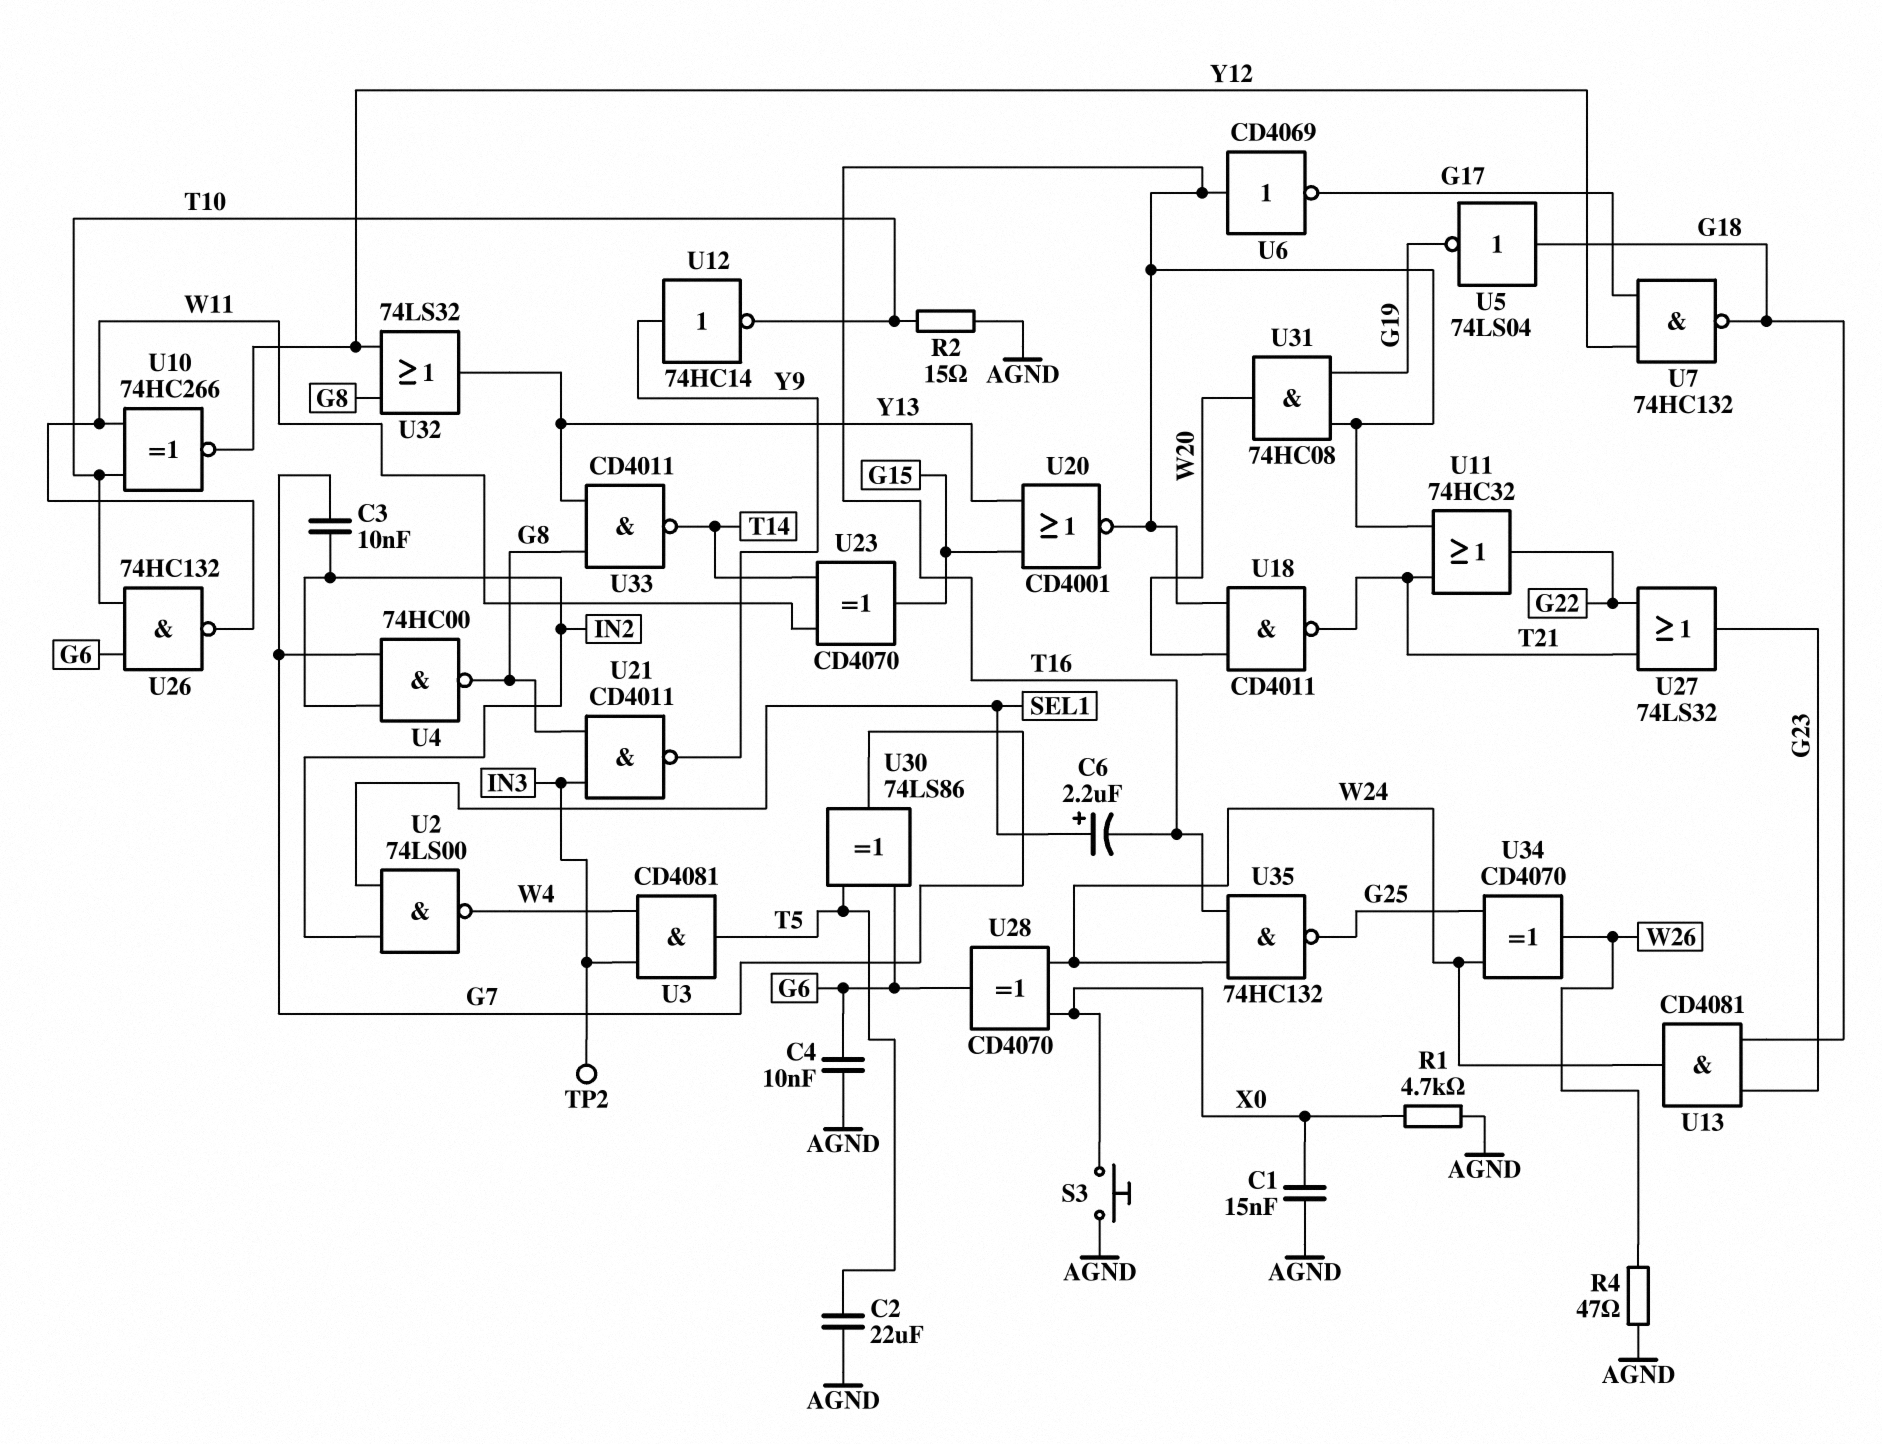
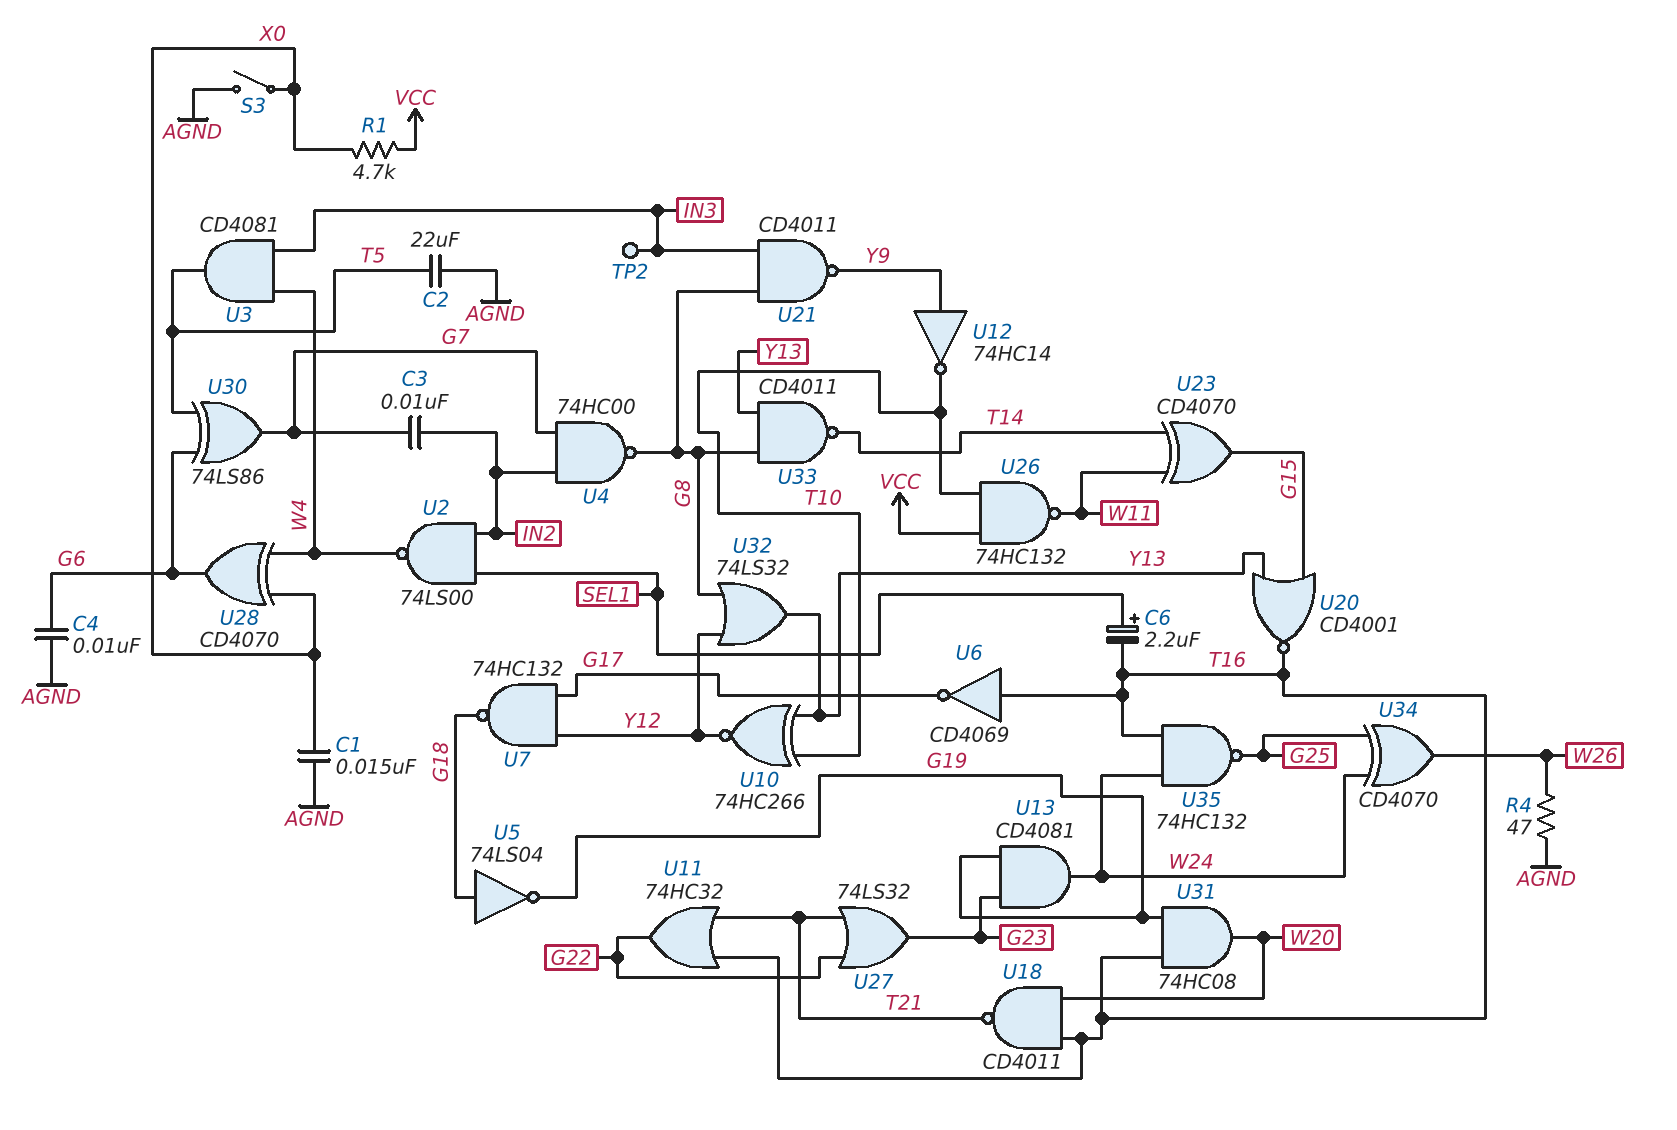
R1: 4.7k (AGND, X0) -> 4.7k (VCC, X0)
R2: 15 (AGND, T10) -> none
S3: button (AGND, X0) -> switch (AGND, X0)
U10: XNOR 74HC266 (in T10, in W11, out Y12) -> XNOR 74HC266 (in T10, in Y13, out Y12)
U13: AND CD4081 (in G18, in G23, out W24) -> AND CD4081 (in G19, in G23, out W24)
U26: NAND 74HC132 (in G6, in T10, out W11) -> NAND 74HC132 (in T10, in VCC, out W11)
U28: XOR CD4070 (in W24, in X0, out G6) -> XOR CD4070 (in W4, in X0, out G6)

